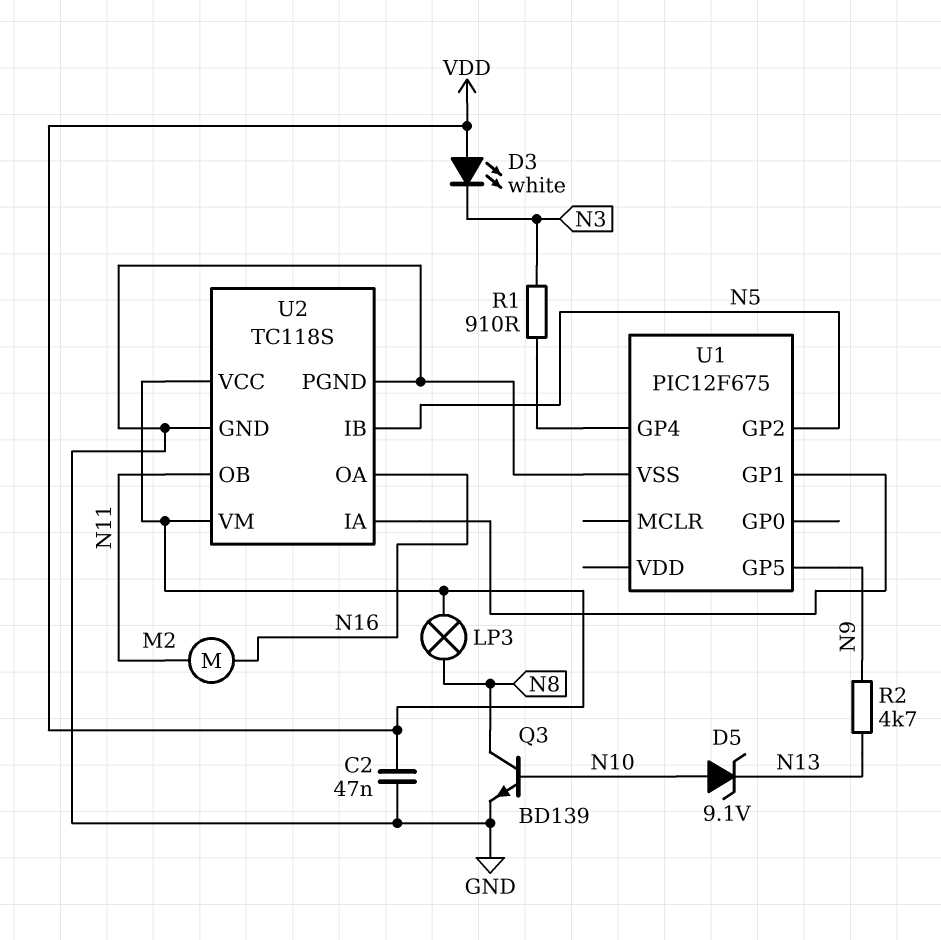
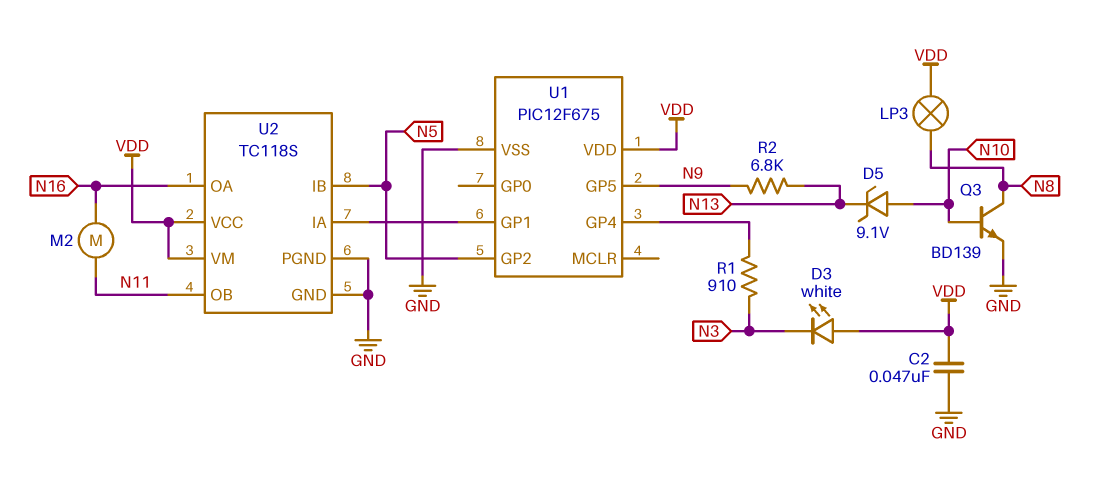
R2: 4.7k (N9, N13) -> 6.8k (N9, N13)
U1 pin VDD: none -> VDD

